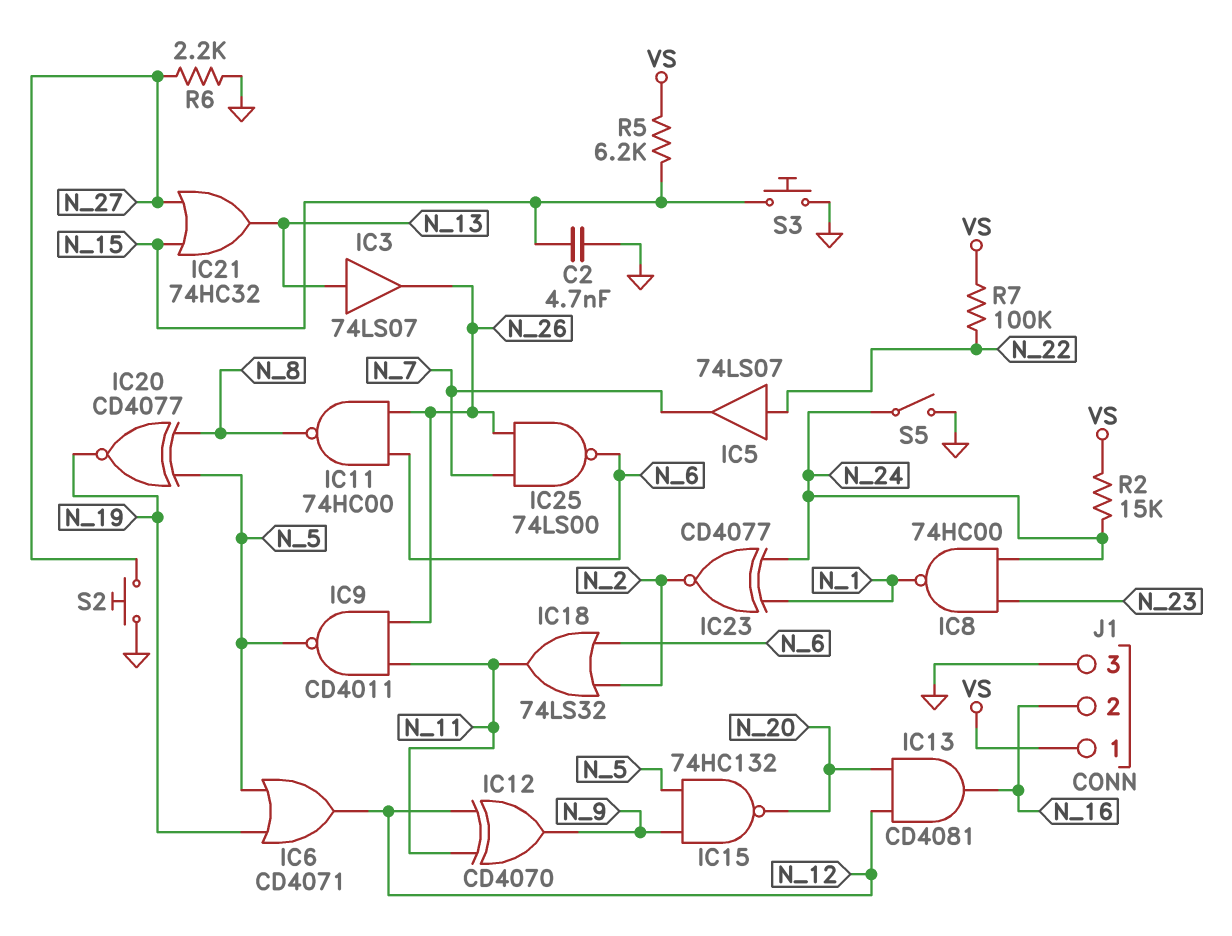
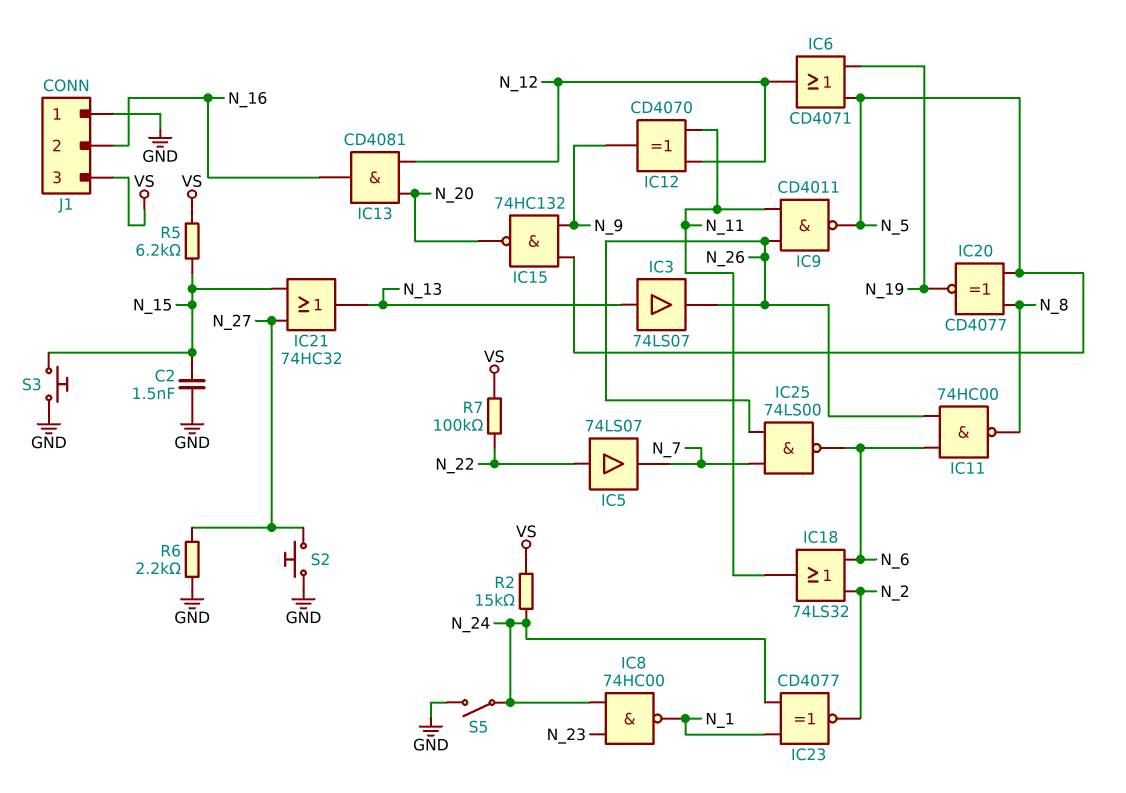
C2: 4.7nF (GND, N_15) -> 1.5nF (GND, N_15)
J1 pin 1: VS -> GND
J1 pin 3: GND -> VS

